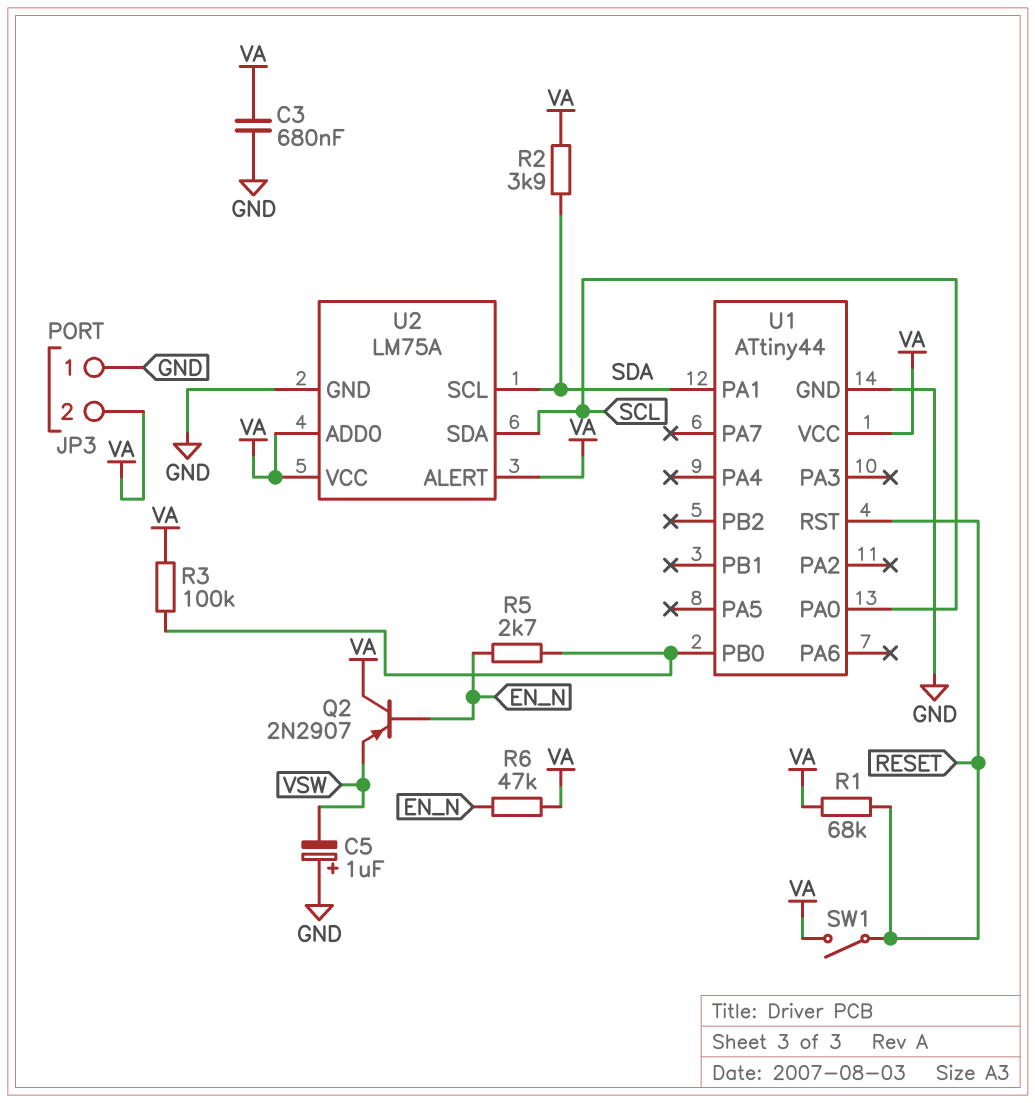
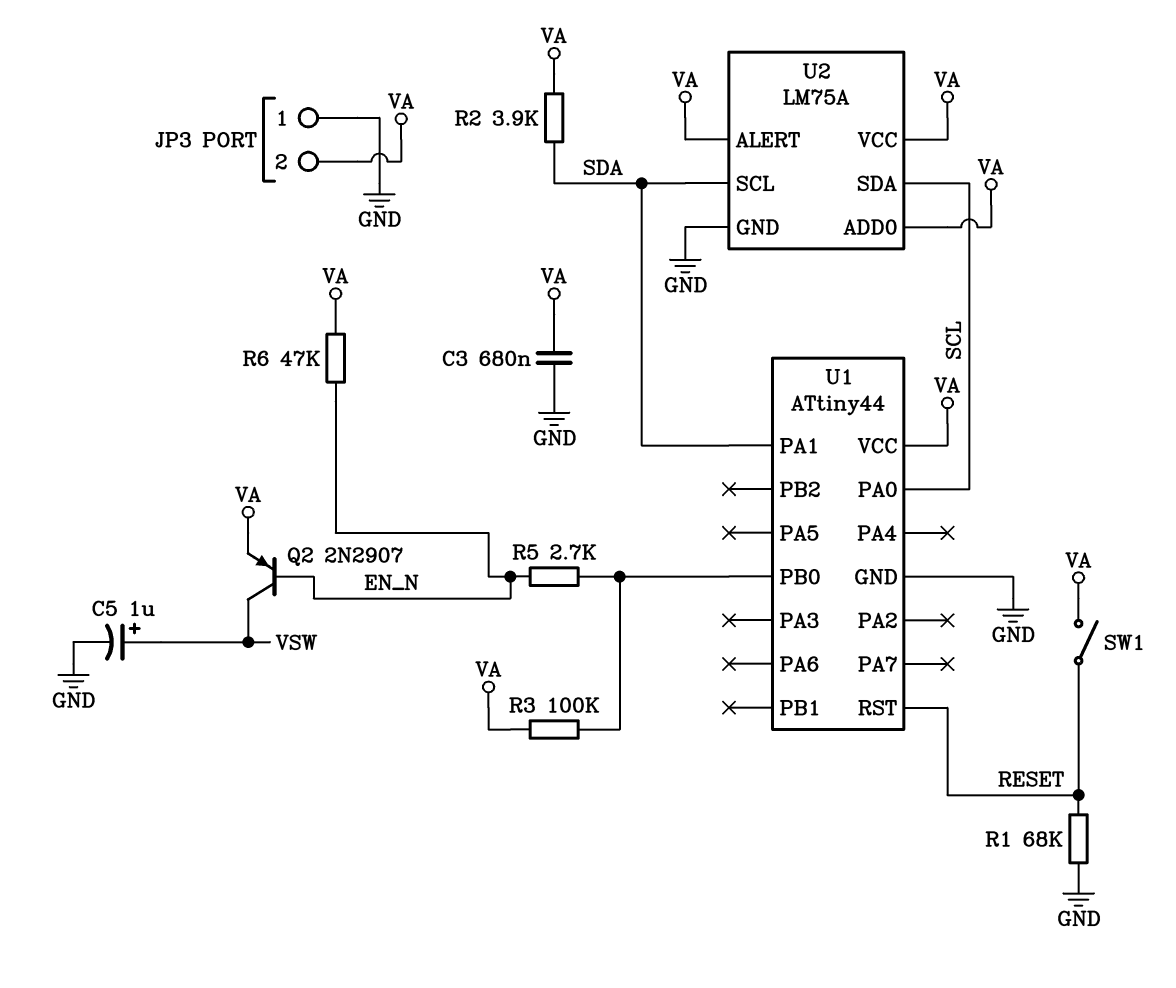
C5: 1uF (plus GND, minus VSW) -> 1uF (plus VSW, minus GND)
Q2: PNP 2N2907 (B EN_N, C VA, E VSW) -> PNP 2N2907 (B EN_N, C VSW, E VA)
R1: 68k (RESET, VA) -> 68k (GND, RESET)

